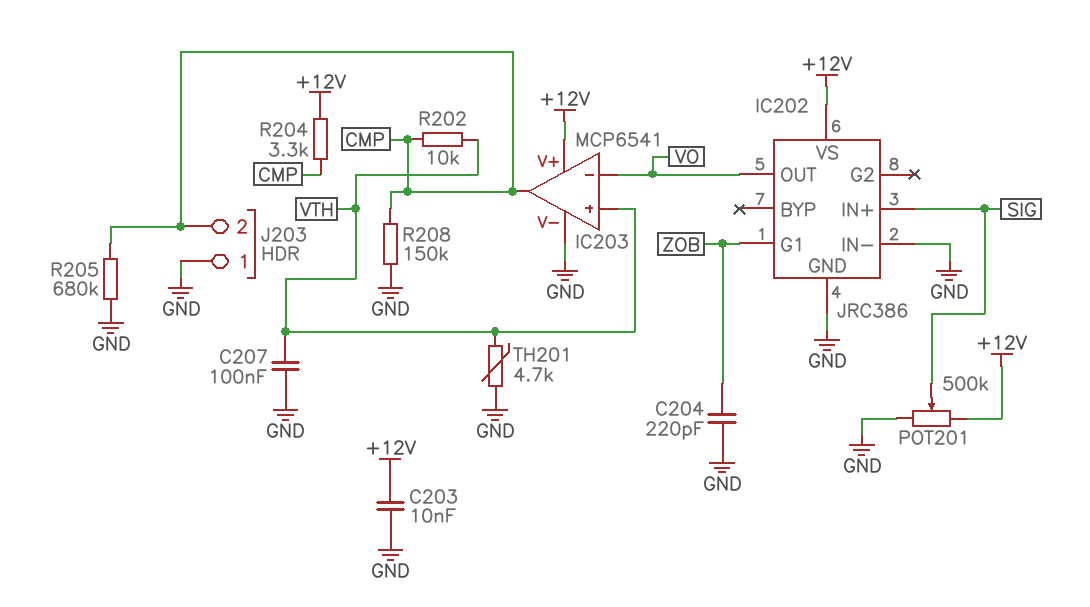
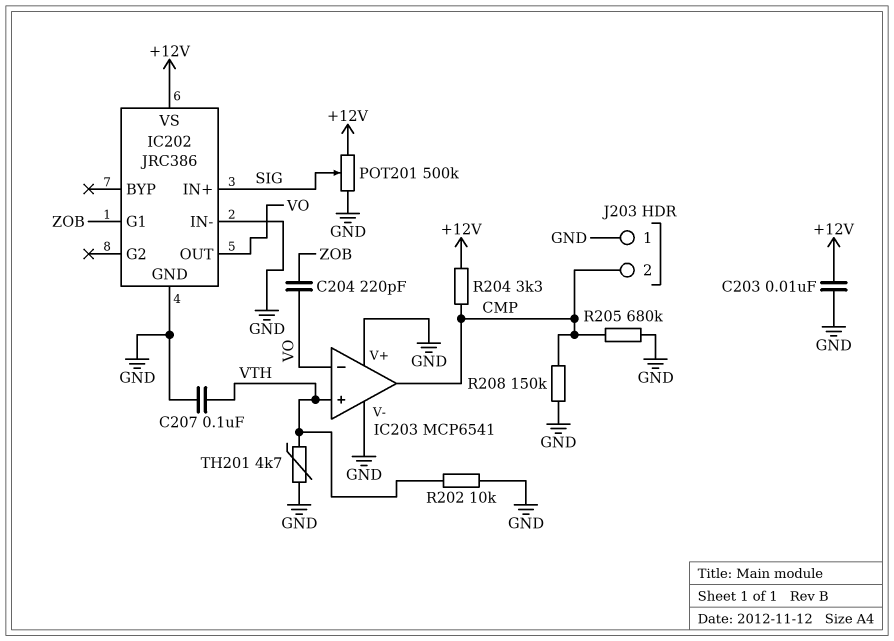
C204: 220pF (GND, ZOB) -> 220pF (VO, ZOB)
IC203 pin V+: +12V -> GND
R202: 10k (CMP, VTH) -> 10k (GND, VTH)

